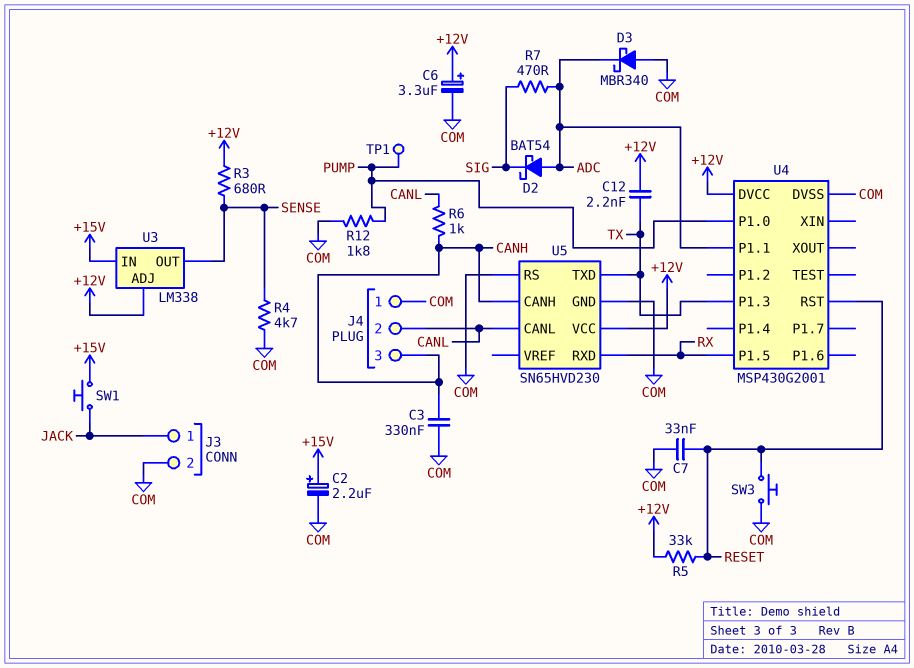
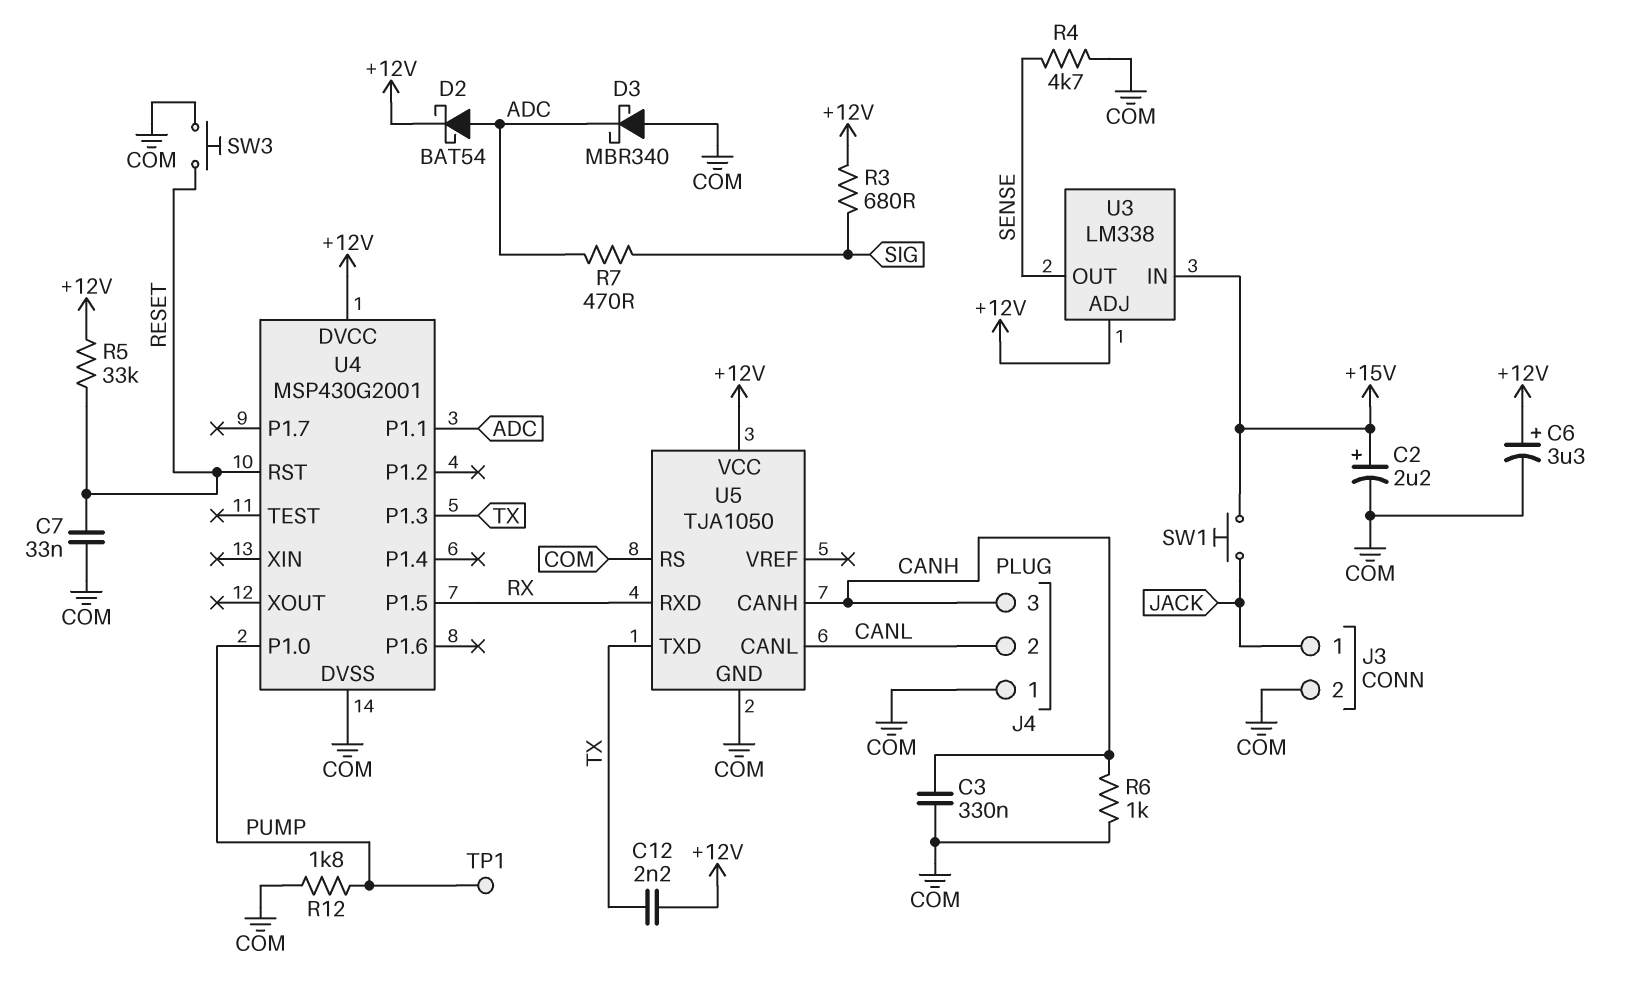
D2: schottky BAT54 (A ADC, K SIG) -> schottky BAT54 (A ADC, K +12V)
R3: 680 (+12V, SENSE) -> 680 (+12V, SIG)
R6: 1k (CANH, CANL) -> 1k (CANH, COM)
U5: SN65HVD230 -> TJA1050

